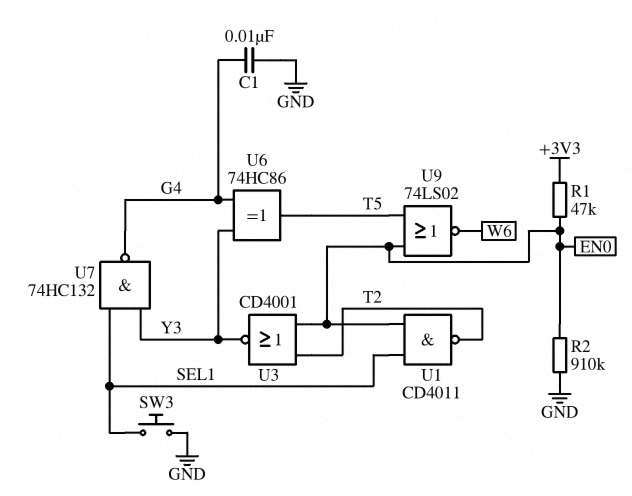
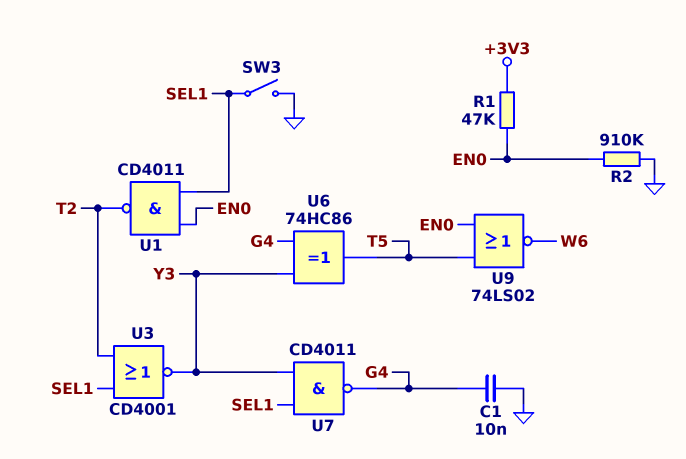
SW3: button (GND, SEL1) -> switch (GND, SEL1)
U3: NOR CD4001 (in EN0, in T2, out Y3) -> NOR CD4001 (in SEL1, in T2, out Y3)
U7: NAND 74HC132 (in SEL1, in Y3, out G4) -> NAND CD4011 (in SEL1, in Y3, out G4)

